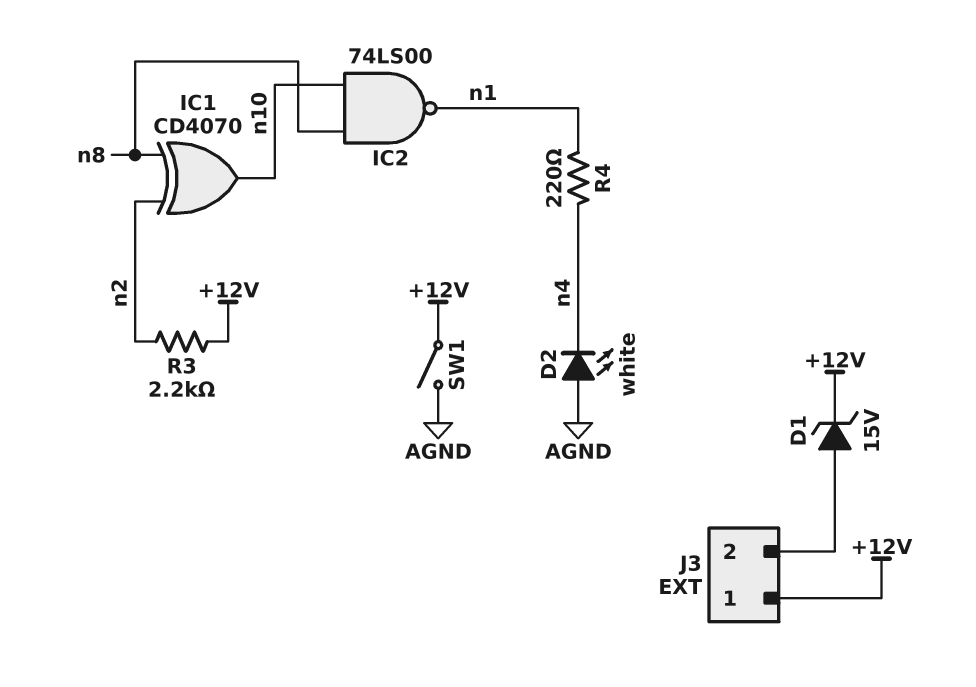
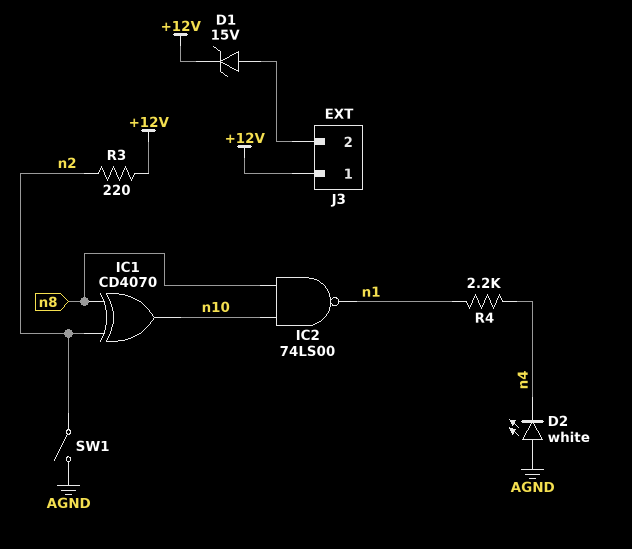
R3: 2.2k (+12V, n2) -> 220 (+12V, n2)
R4: 220 (n1, n4) -> 2.2k (n1, n4)
SW1: switch (+12V, AGND) -> switch (AGND, n2)

